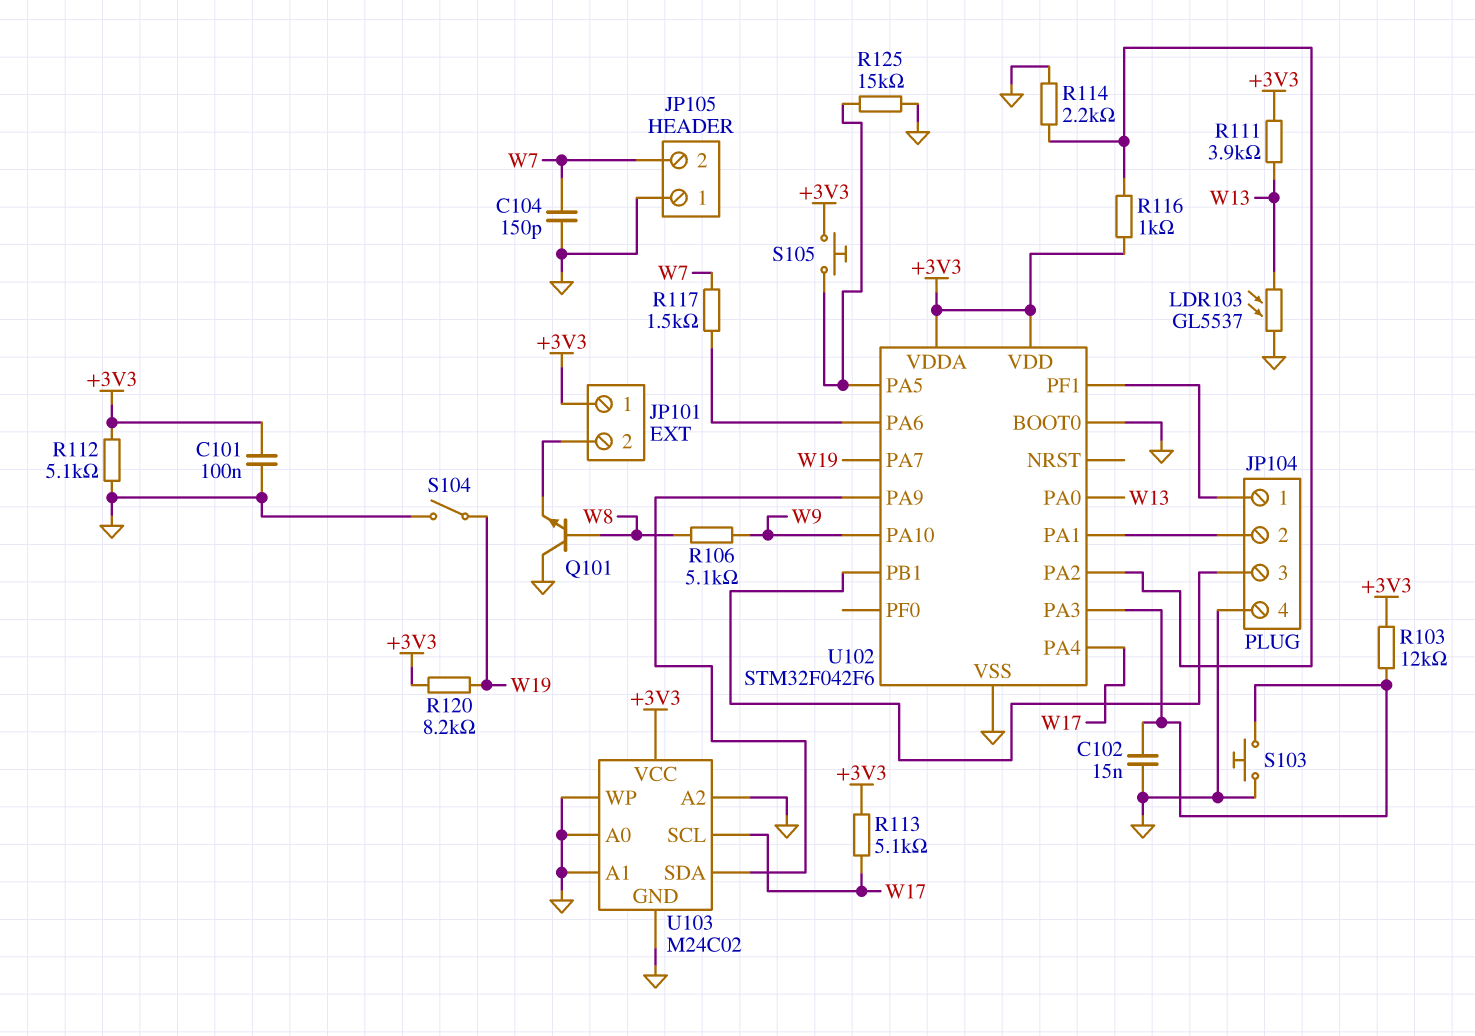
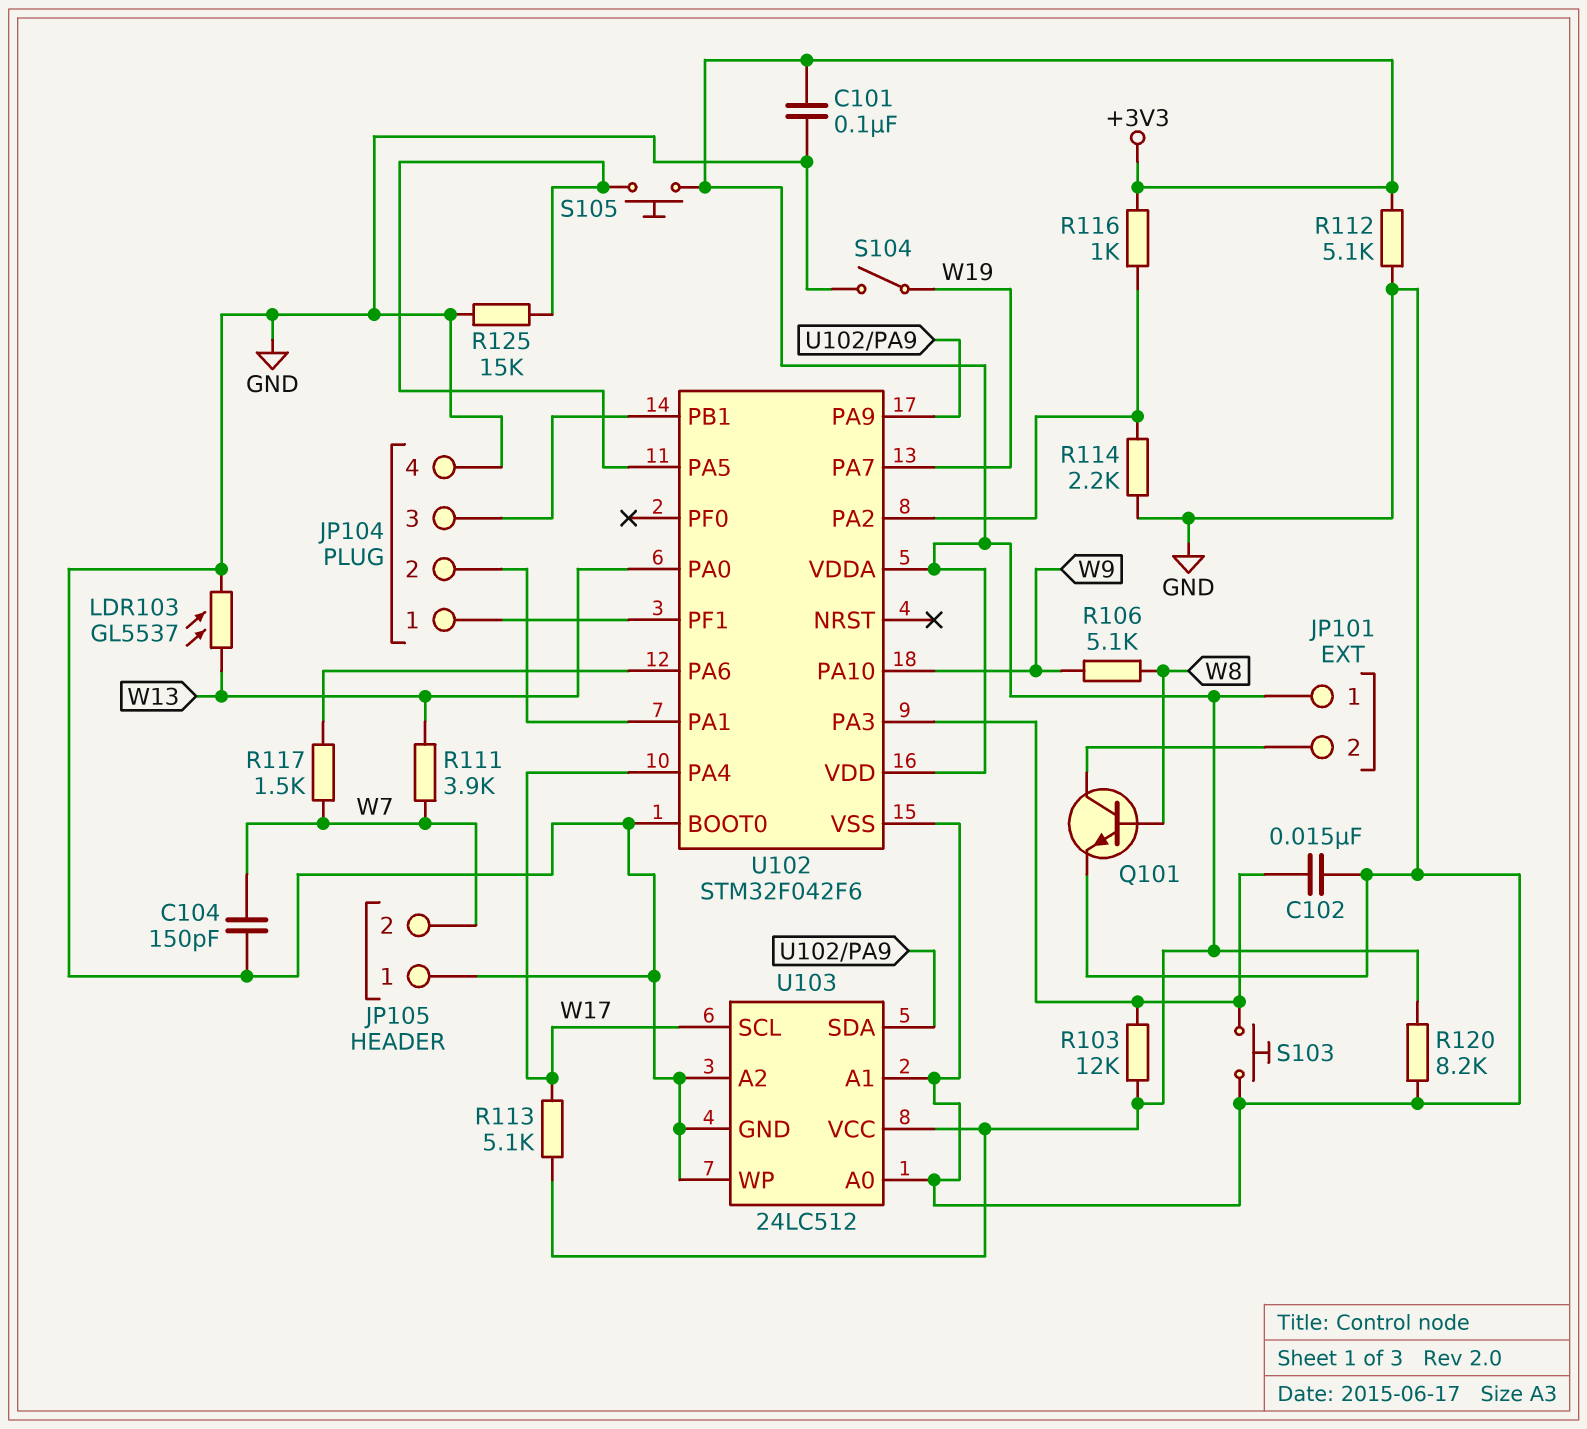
Q101: NPN (B W8, C GND, E JP101/2) -> NPN (B W8, C JP101/2, E GND)
R111: 3.9k (+3V3, W13) -> 3.9k (W7, W13)
R120: 8.2k (+3V3, W19) -> 8.2k (+3V3, GND)
U103: M24C02 -> 24LC512

